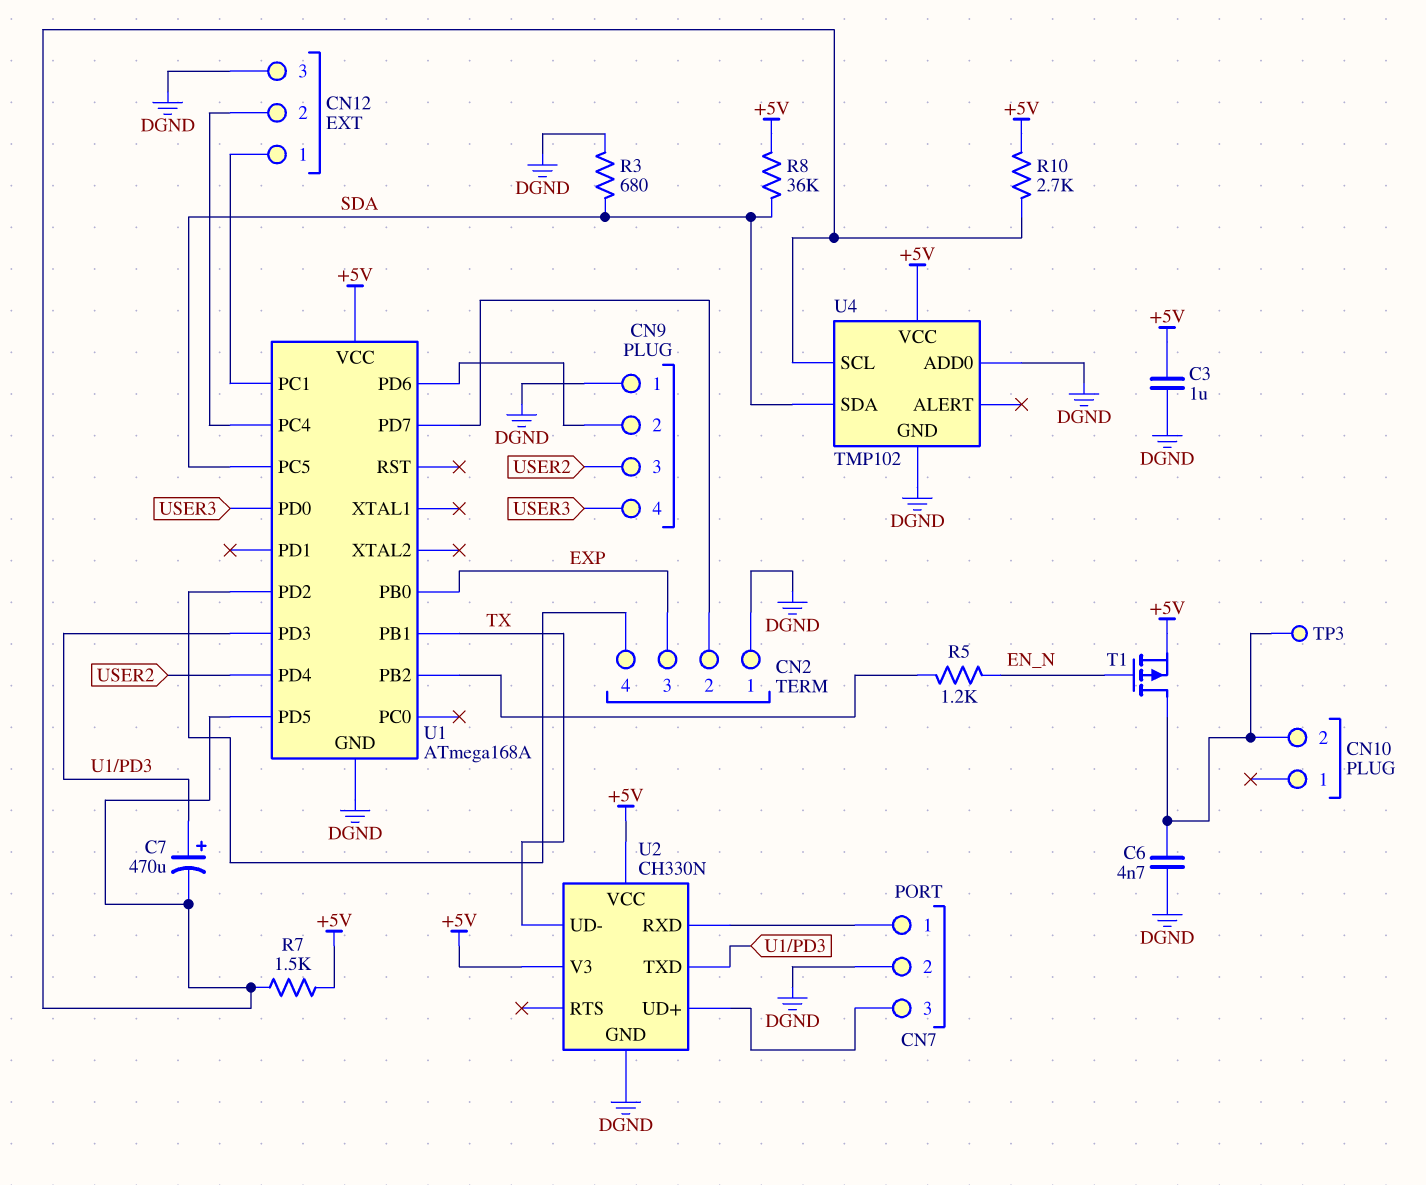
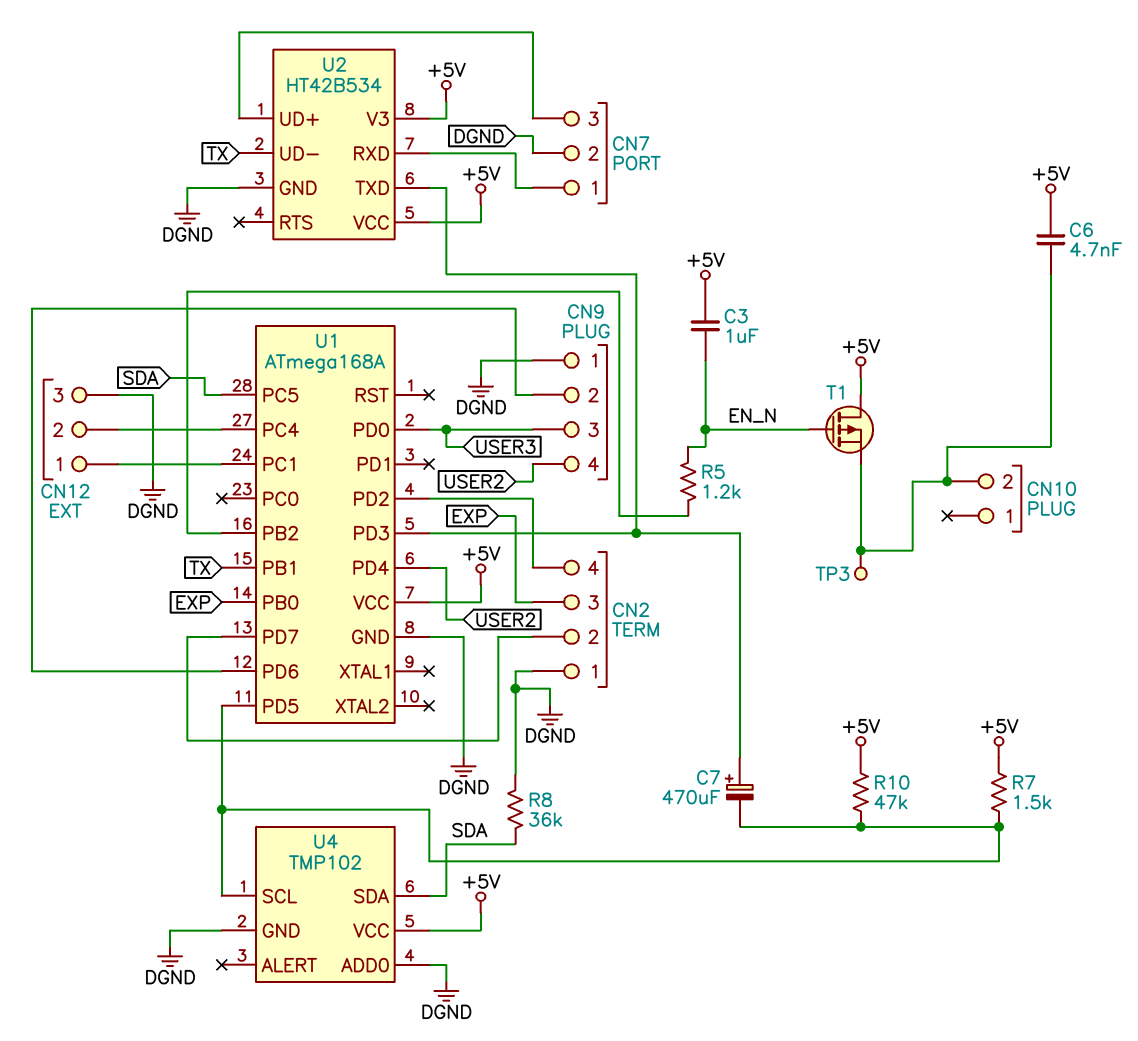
C3: 1uF (+5V, DGND) -> 1uF (+5V, EN_N)
C6: 4.7nF (CN10/2, DGND) -> 4.7nF (+5V, CN10/2)
CN9 pin 3: USER2 -> USER3
CN9 pin 4: USER3 -> USER2
R3: 680 (DGND, SDA) -> none
R8: 36k (+5V, SDA) -> 36k (DGND, SDA)
R10: 2.7k (+5V, U1/PD5) -> 47k (+5V, U1/PD5)
T1: PMOS (G EN_N, D CN10/2, S +5V) -> PMOS (G EN_N, D +5V, S CN10/2)
U2: CH330N -> HT42B534

